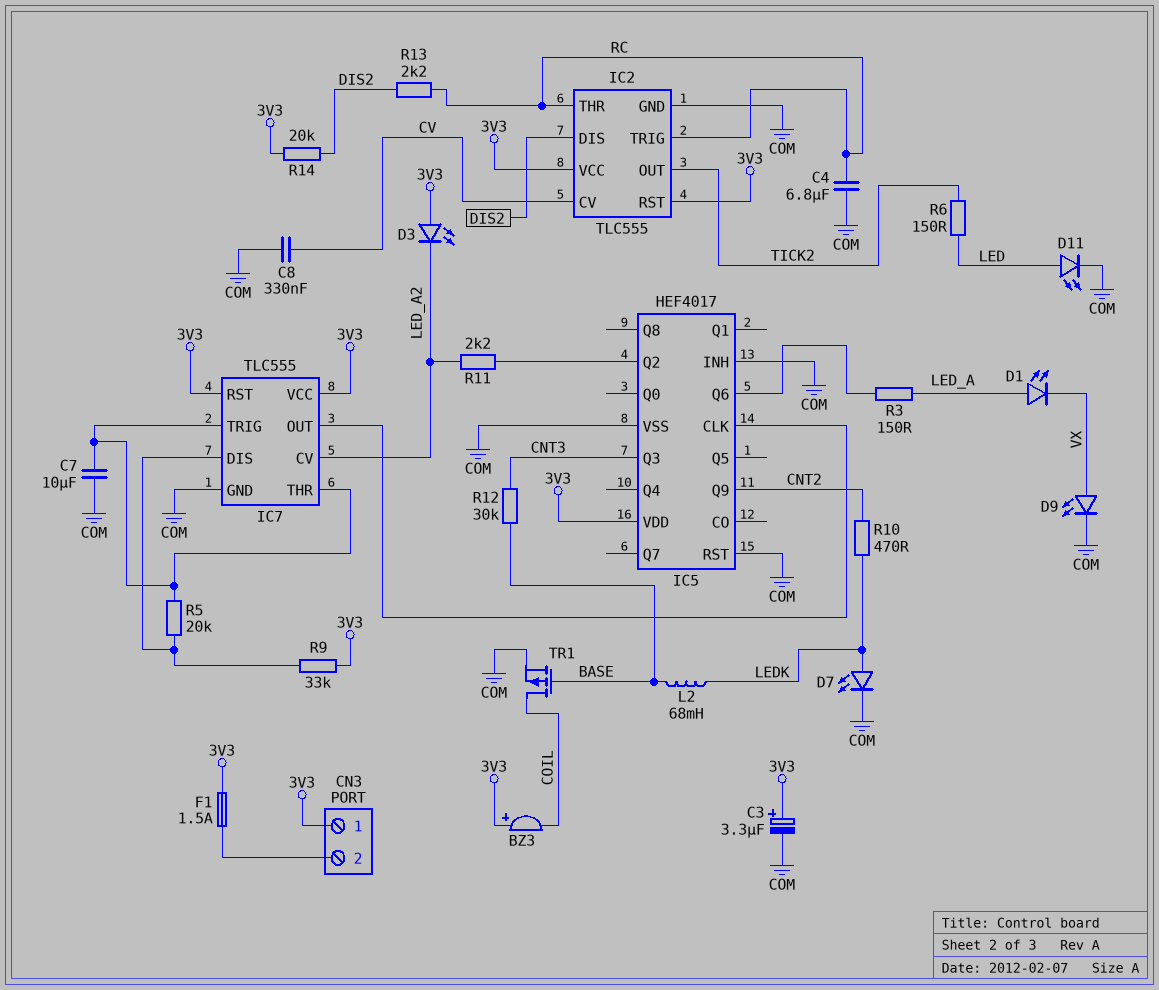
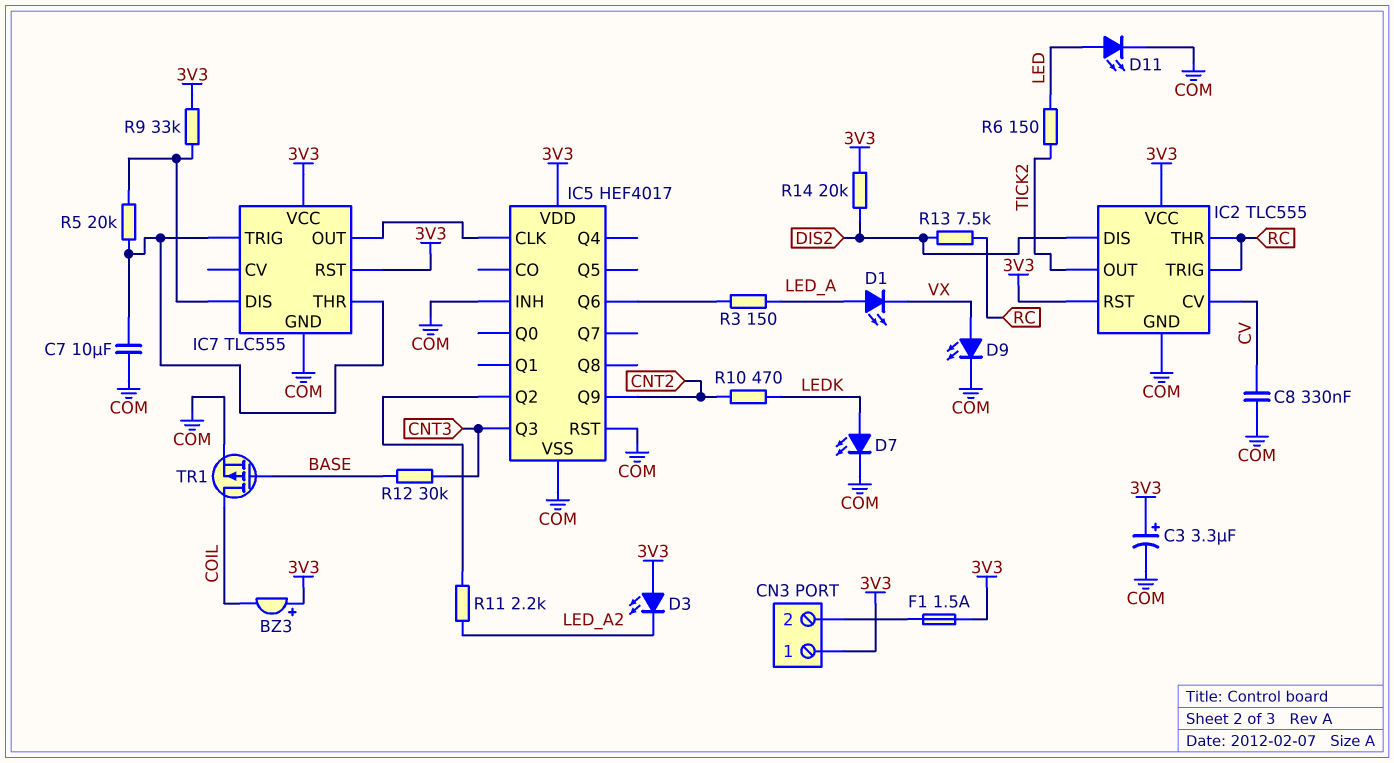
C4: 6.8uF (COM, RC) -> none
IC7 pin CV: LED_A2 -> none
L2: 68mH (BASE, LEDK) -> none
R13: 2.2k (DIS2, RC) -> 7.5k (DIS2, RC)

